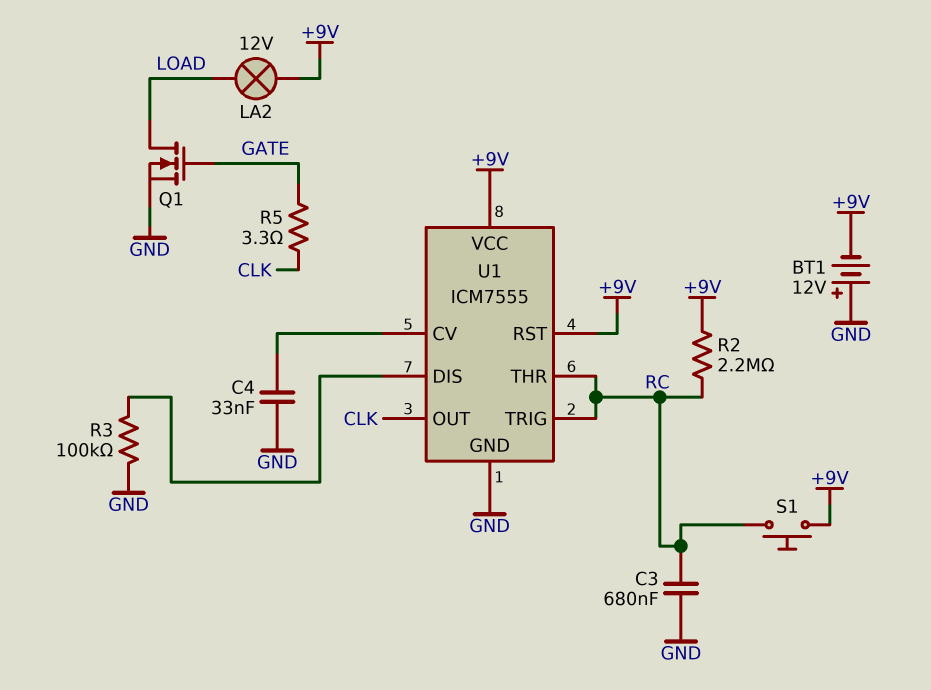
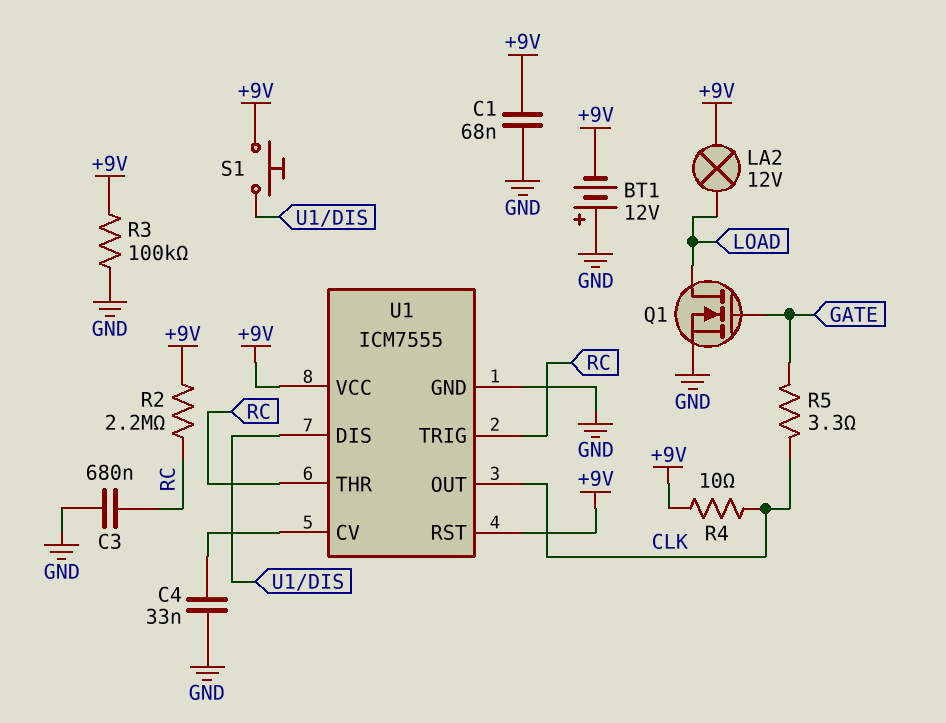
C1: none -> 68nF (+9V, GND)
R3: 100k (GND, U1/DIS) -> 100k (+9V, GND)
R4: none -> 10 (+9V, CLK)
S1: button (+9V, RC) -> button (+9V, U1/DIS)

